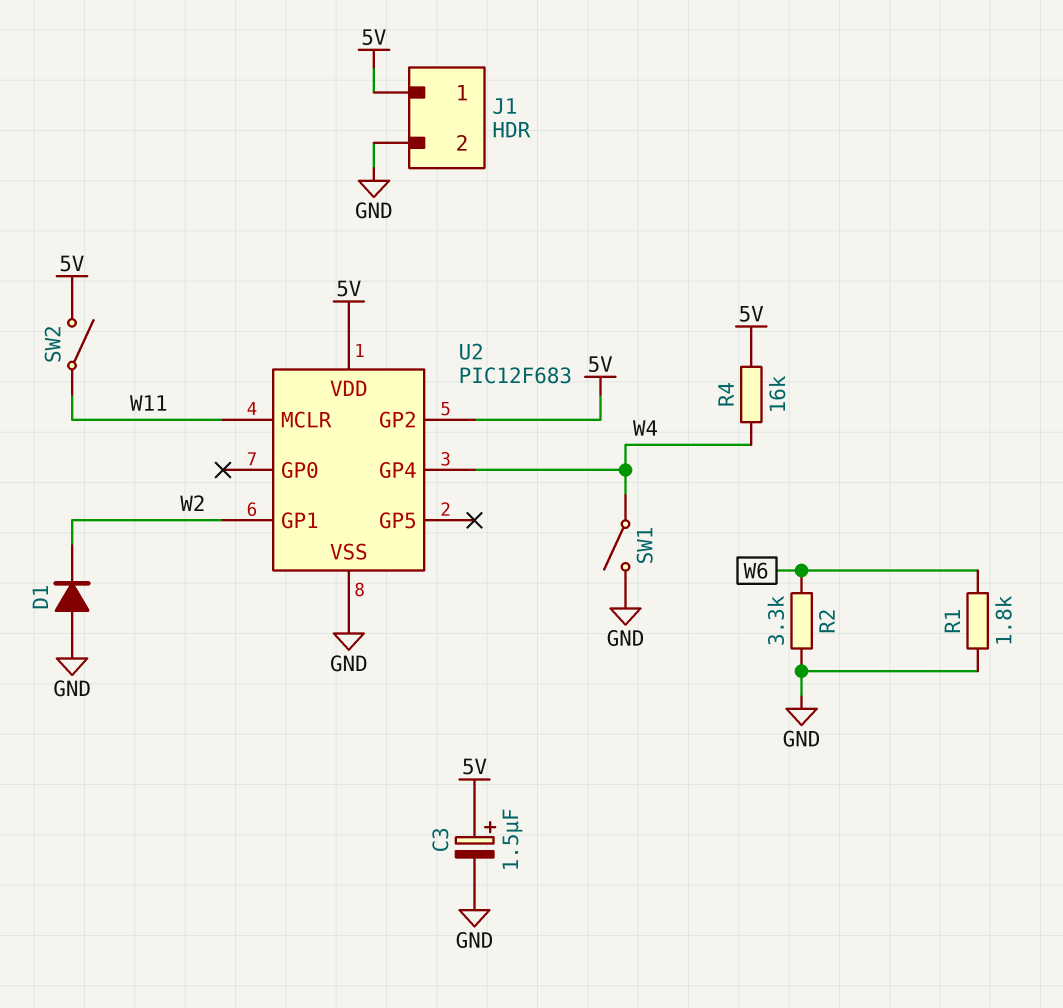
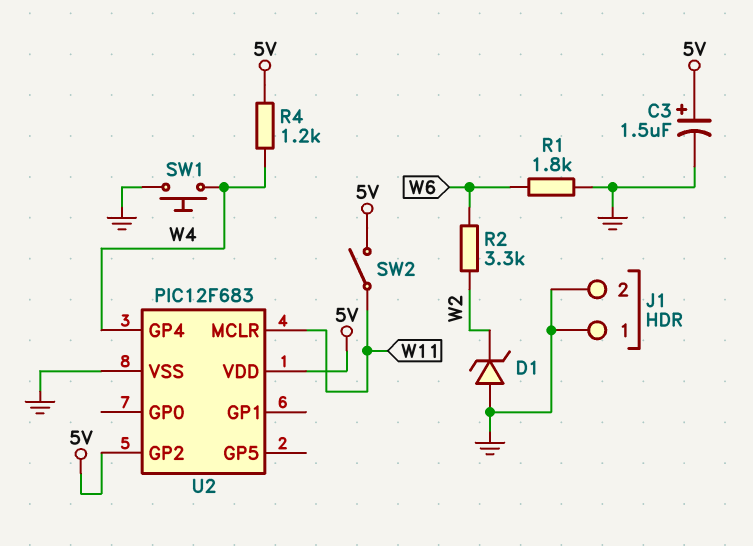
D1: diode (A GND, K W2) -> zener (A GND, K W2)
J1 pin 1: 5V -> GND
R2: 3.3k (GND, W6) -> 3.3k (W2, W6)
R4: 16k (5V, W4) -> 1.2k (5V, W4)
SW1: switch (GND, W4) -> button (GND, W4)
U2 pin GP1: W2 -> none

